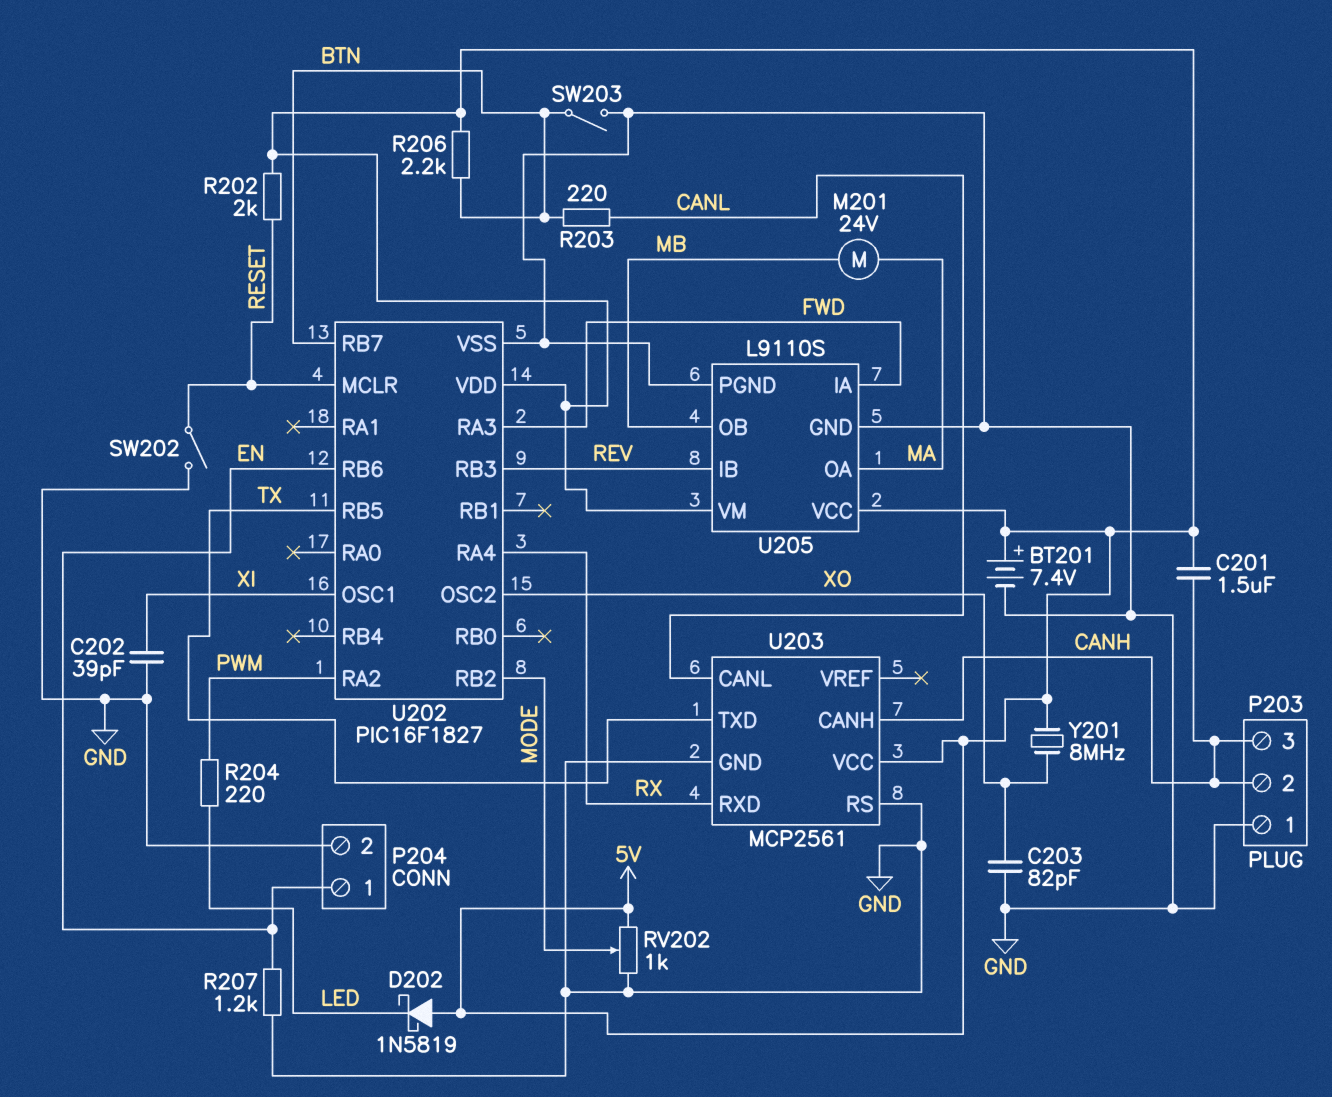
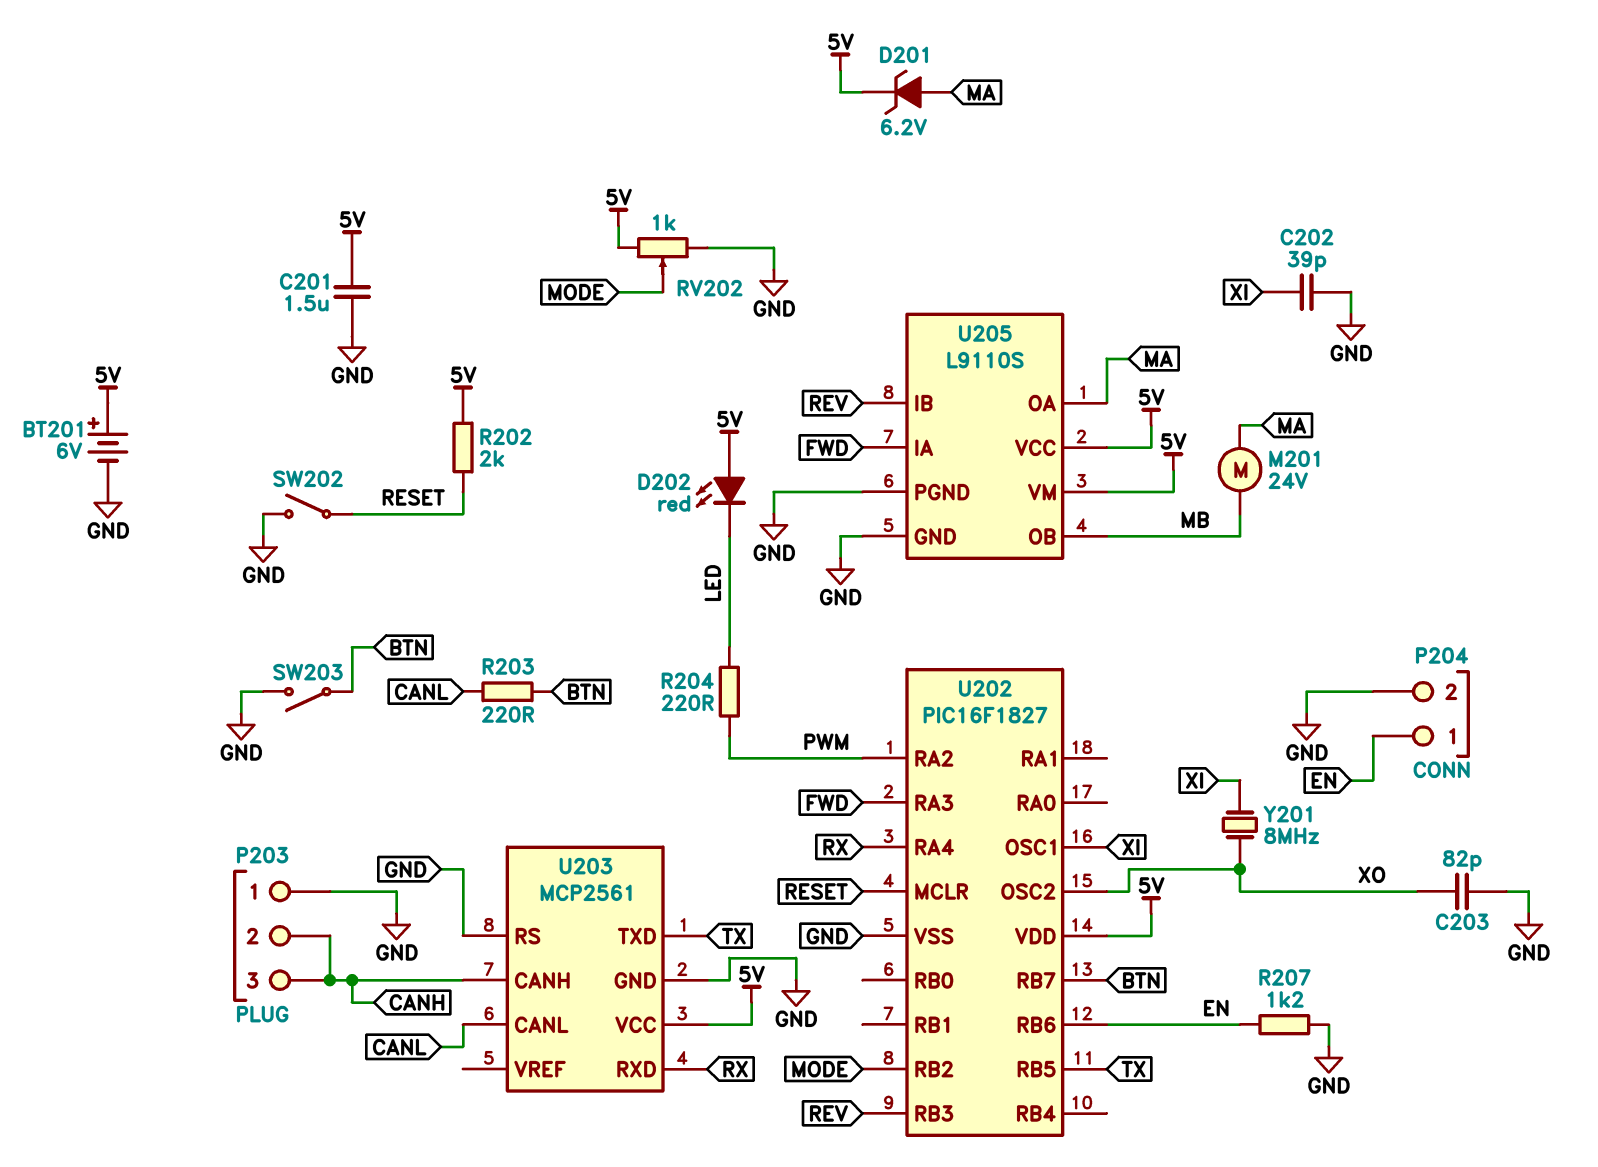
BT201: 7.4V (plus 5V, minus GND) -> 6V (plus 5V, minus GND)
C201: 1.5uF (5V, CANH) -> 1.5uF (5V, GND)
D201: none -> zener 6.2V (A MA, K 5V)
D202: schottky 1N5819 (A 5V, K LED) -> LED red (A 5V, K LED)
R206: 2.2k (5V, BTN) -> none
Y201: 8MHz (5V, XO) -> 8MHz (XI, XO)

